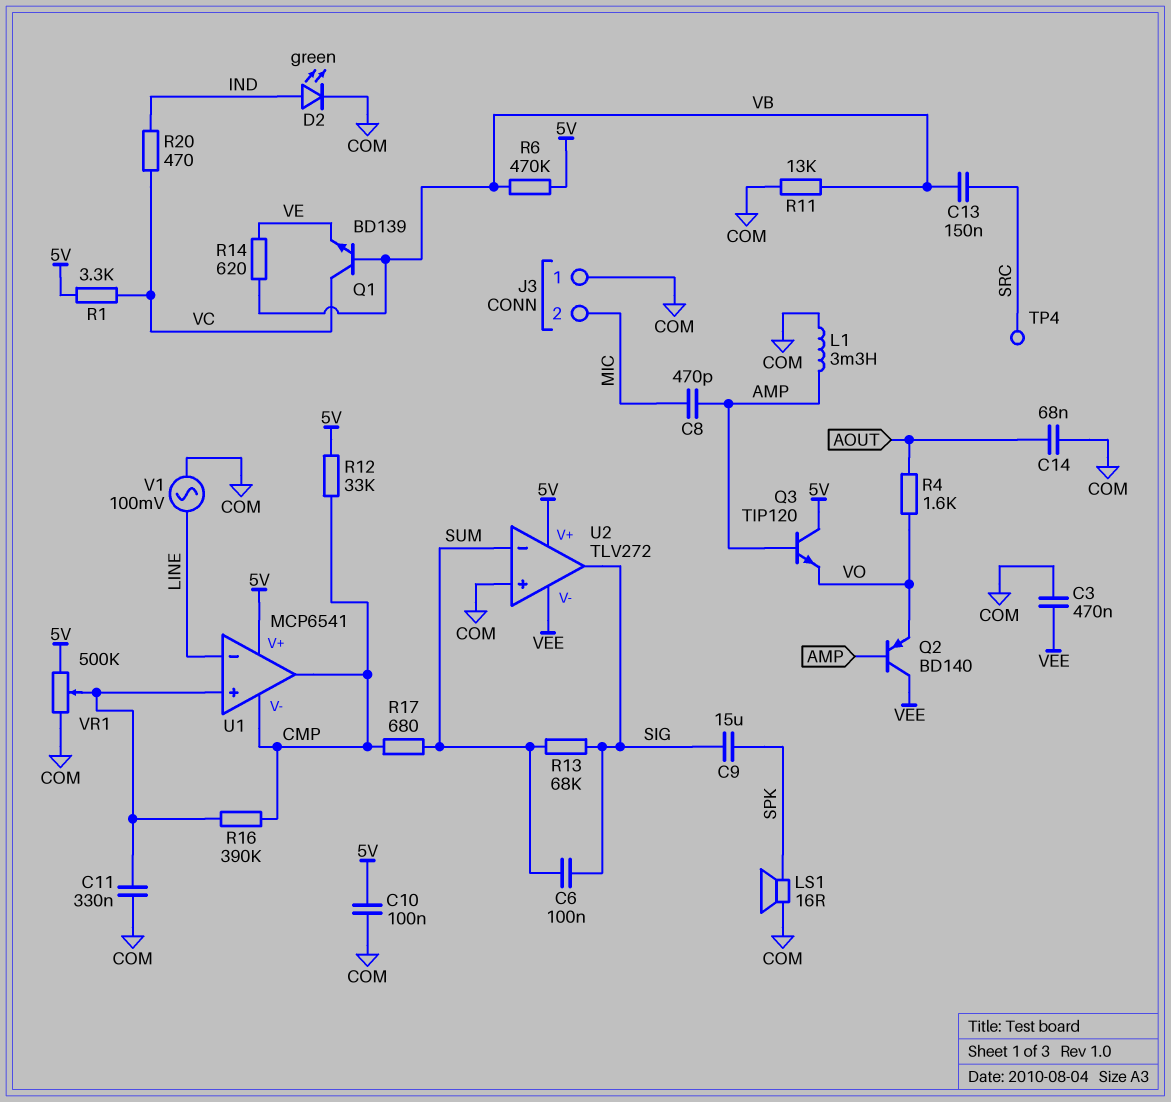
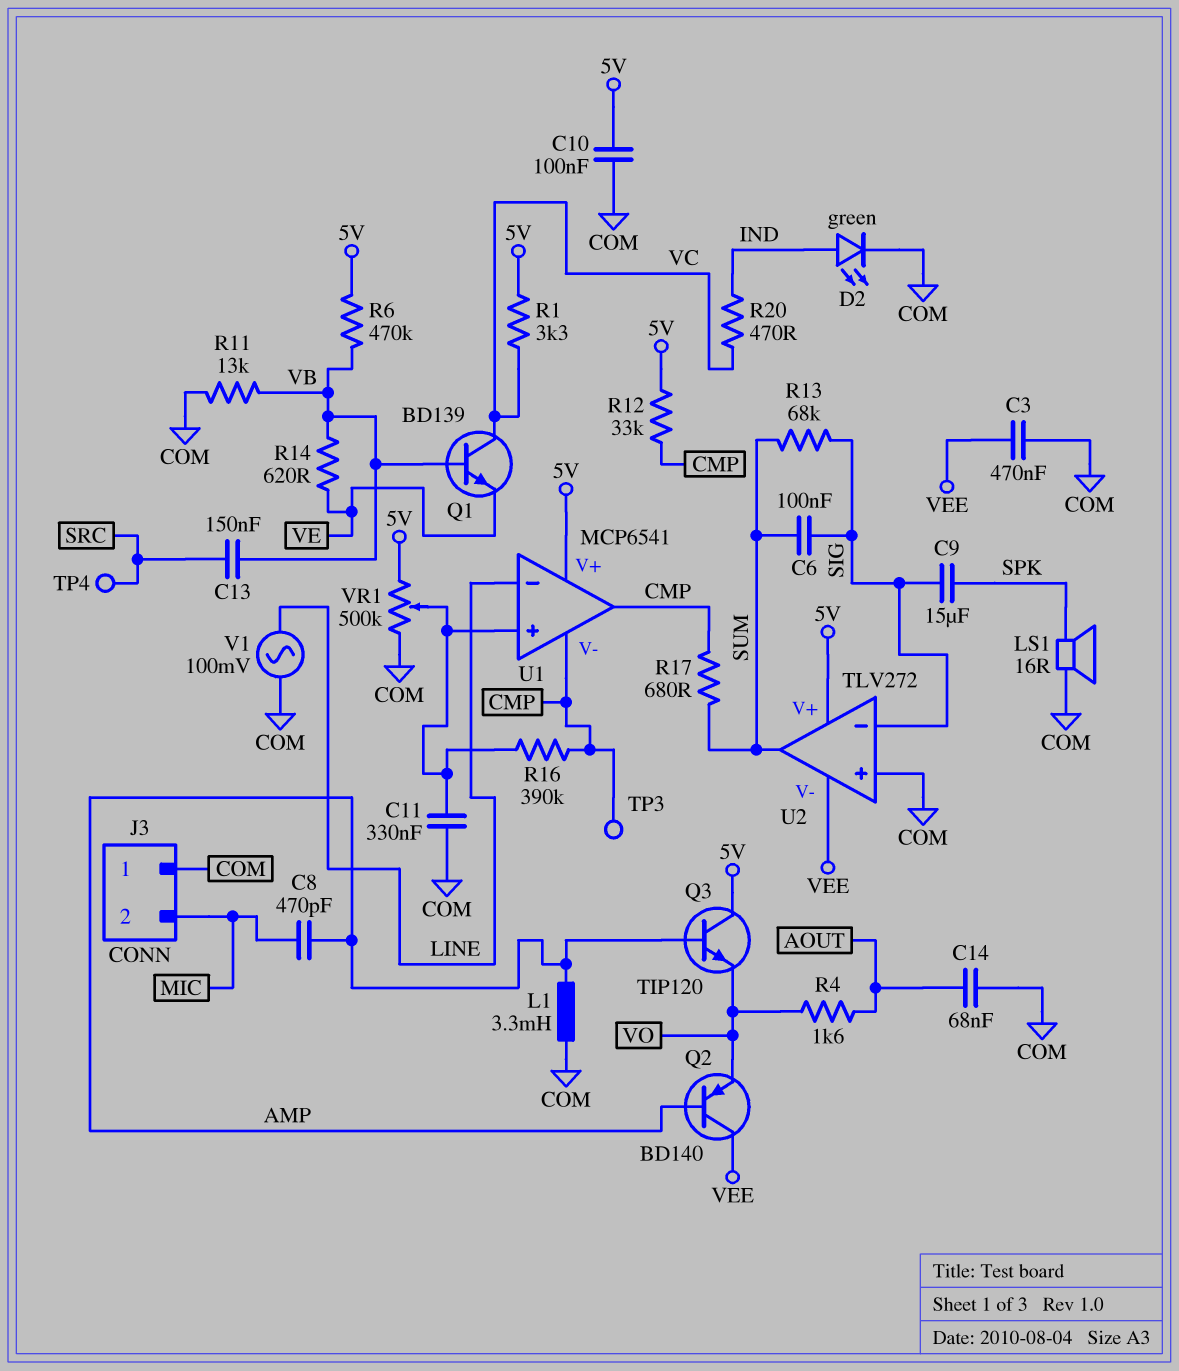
TP3: none -> test point (CMP)
U2 pin in-: SUM -> SIG
U2 pin out: SIG -> SUM

